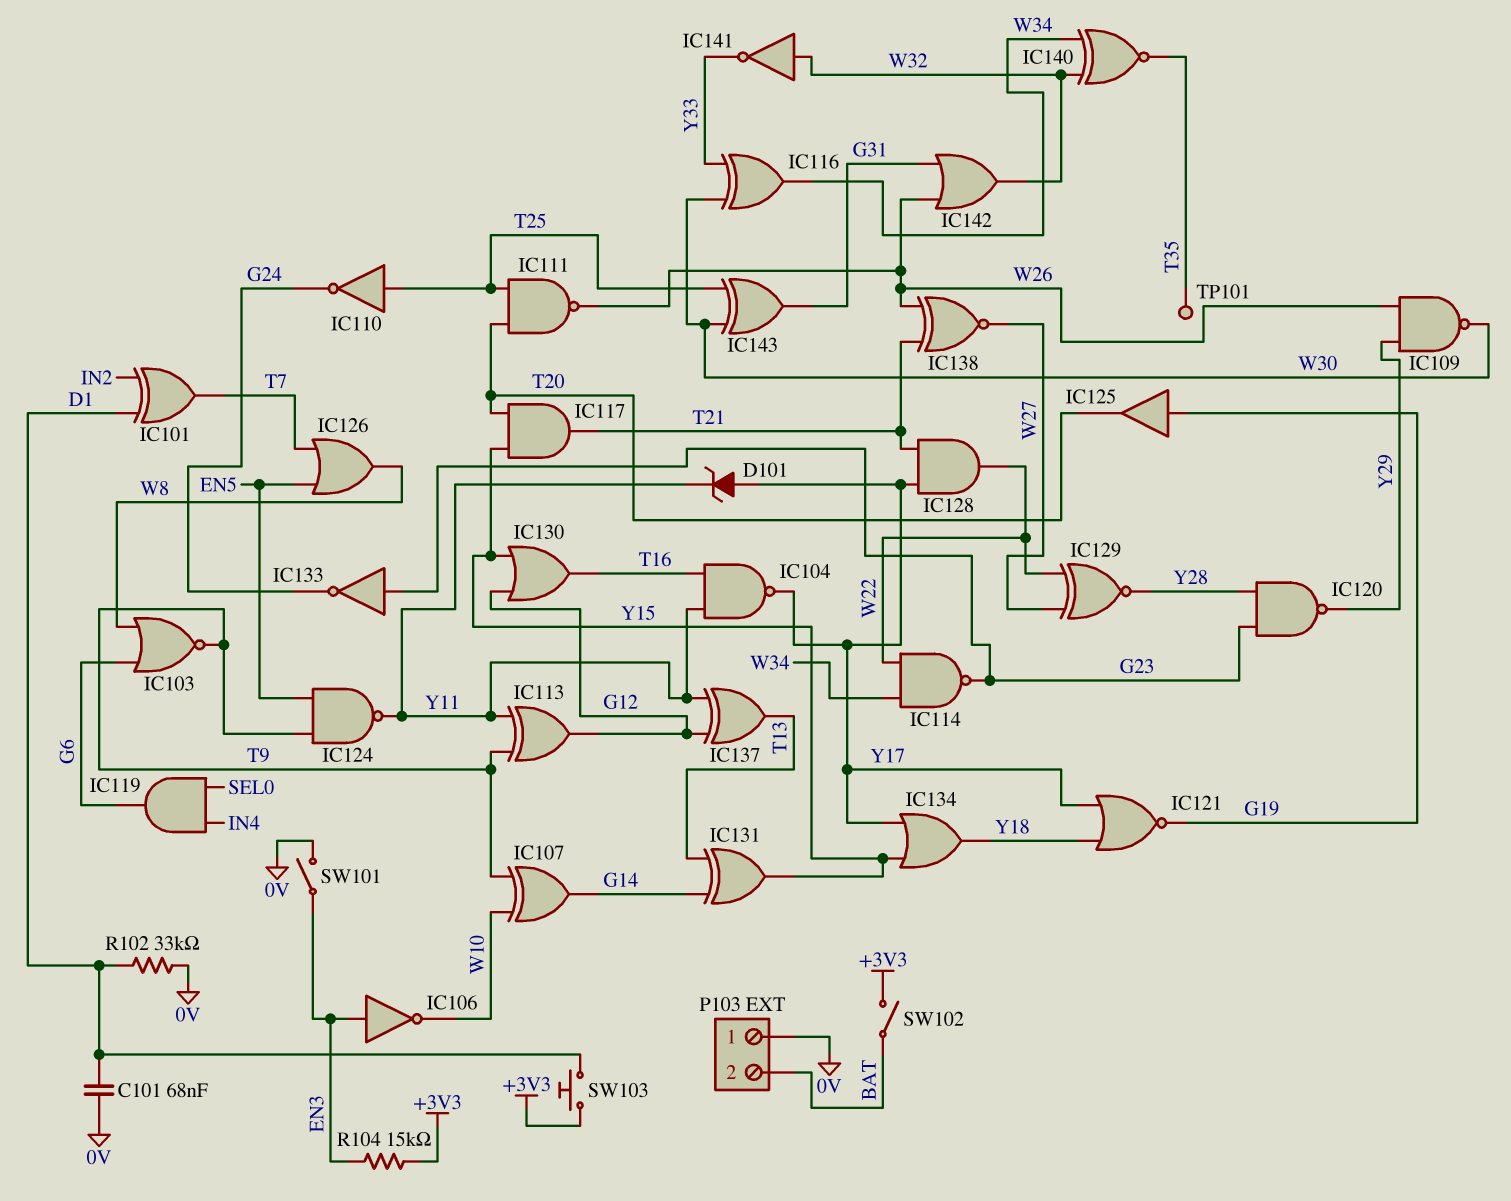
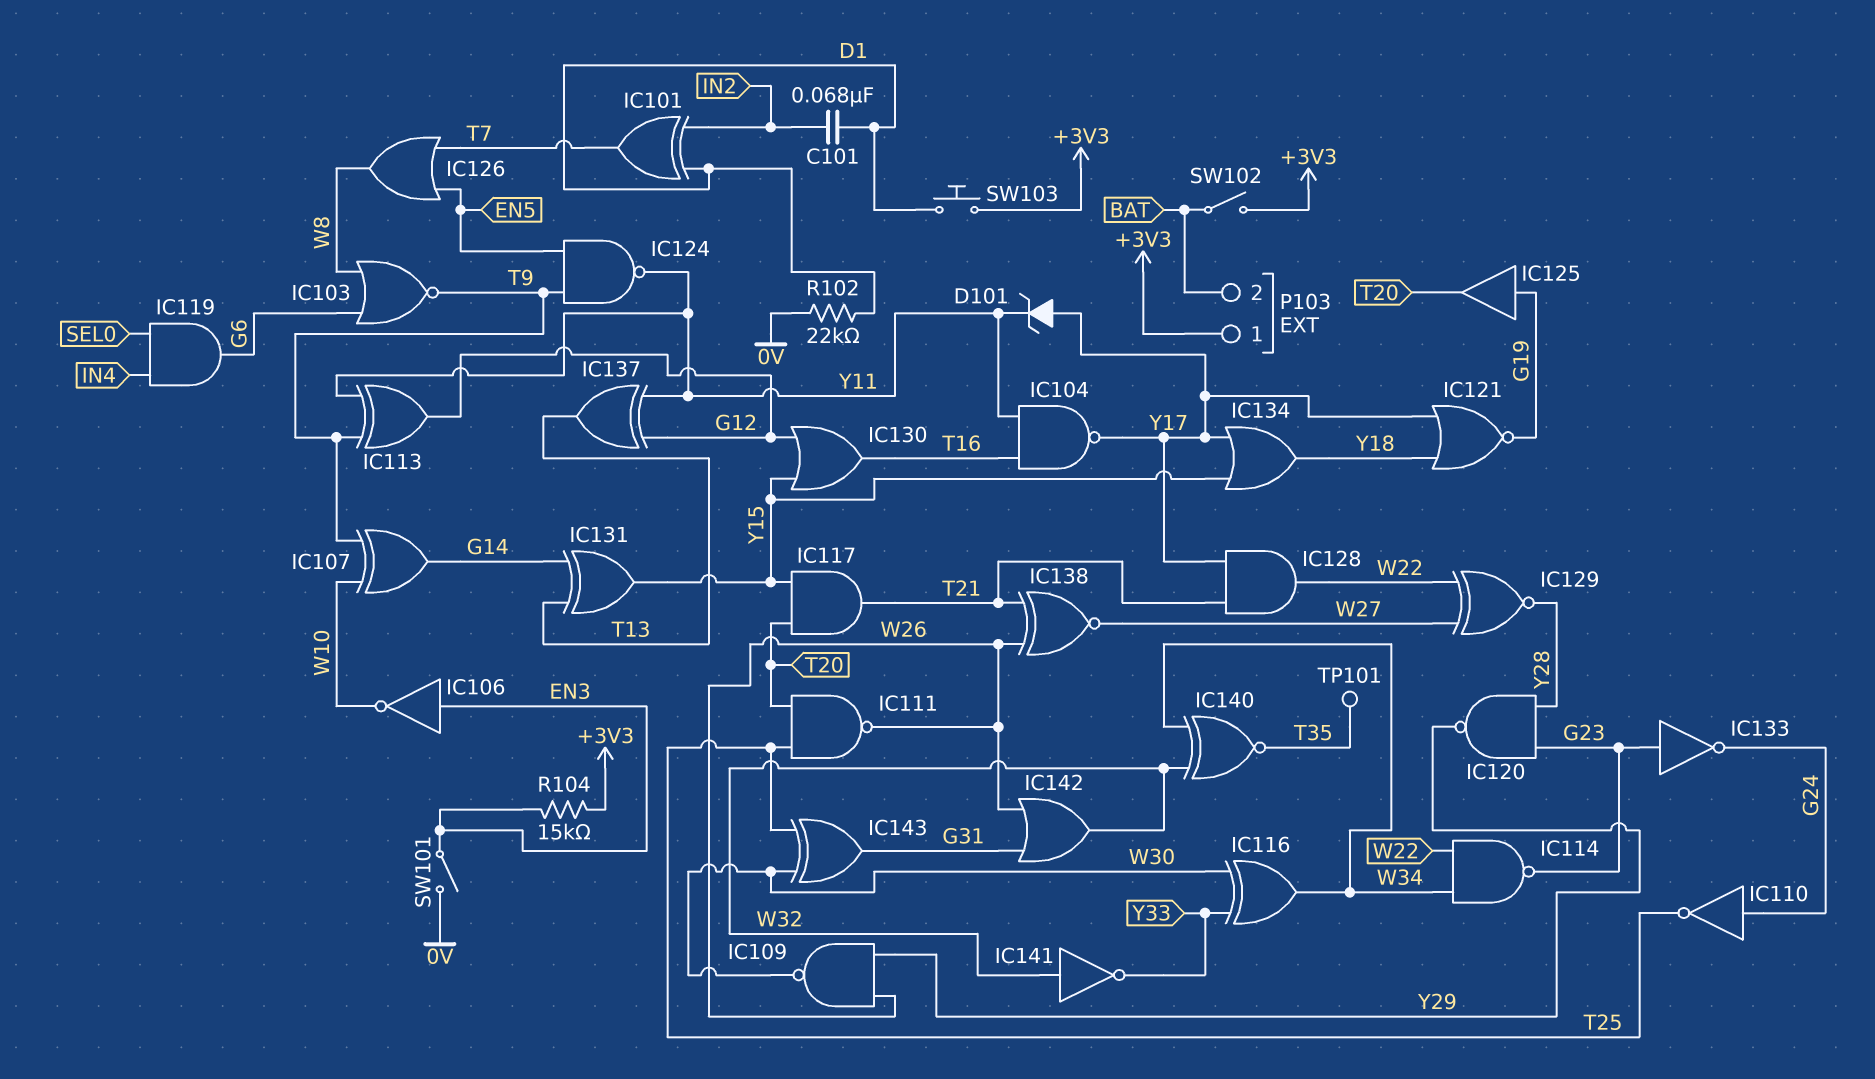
C101: 68nF (0V, D1) -> 68nF (D1, IN2)
IC110: NOT (in T25, out G24) -> NOT (in G24, out T25)
P103 pin 1: 0V -> +3V3
R102: 33k (0V, D1) -> 22k (0V, D1)

